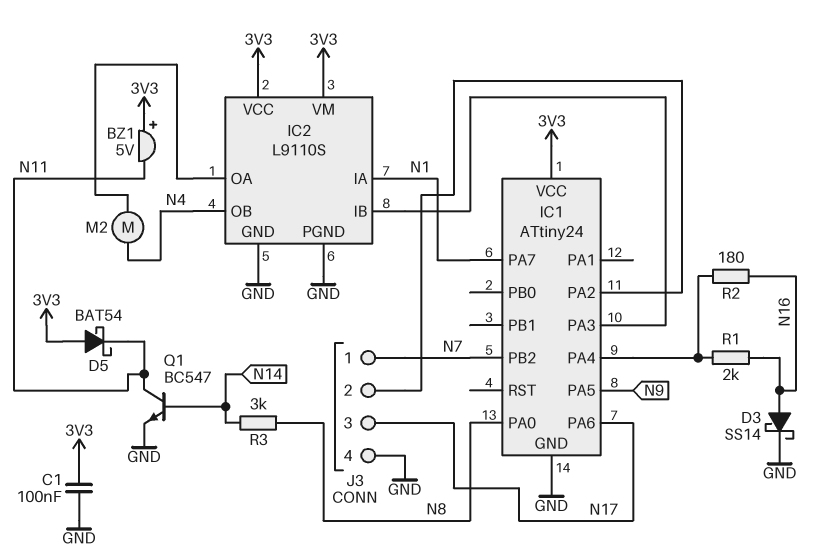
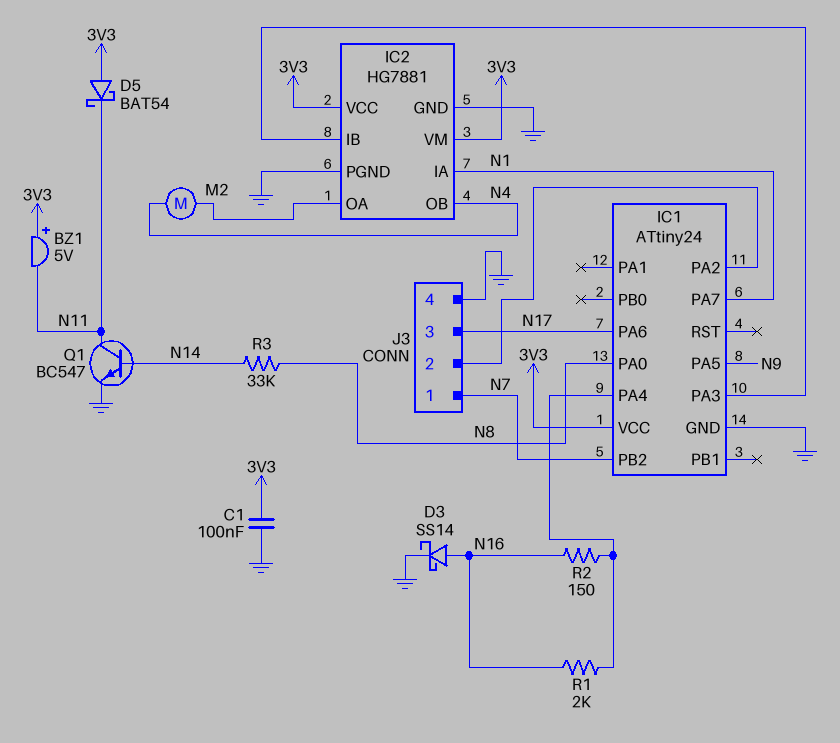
IC2: L9110S -> HG7881
R2: 180 (IC1/PA4, N16) -> 150 (IC1/PA4, N16)
R3: 3k (N8, N14) -> 33k (N8, N14)

